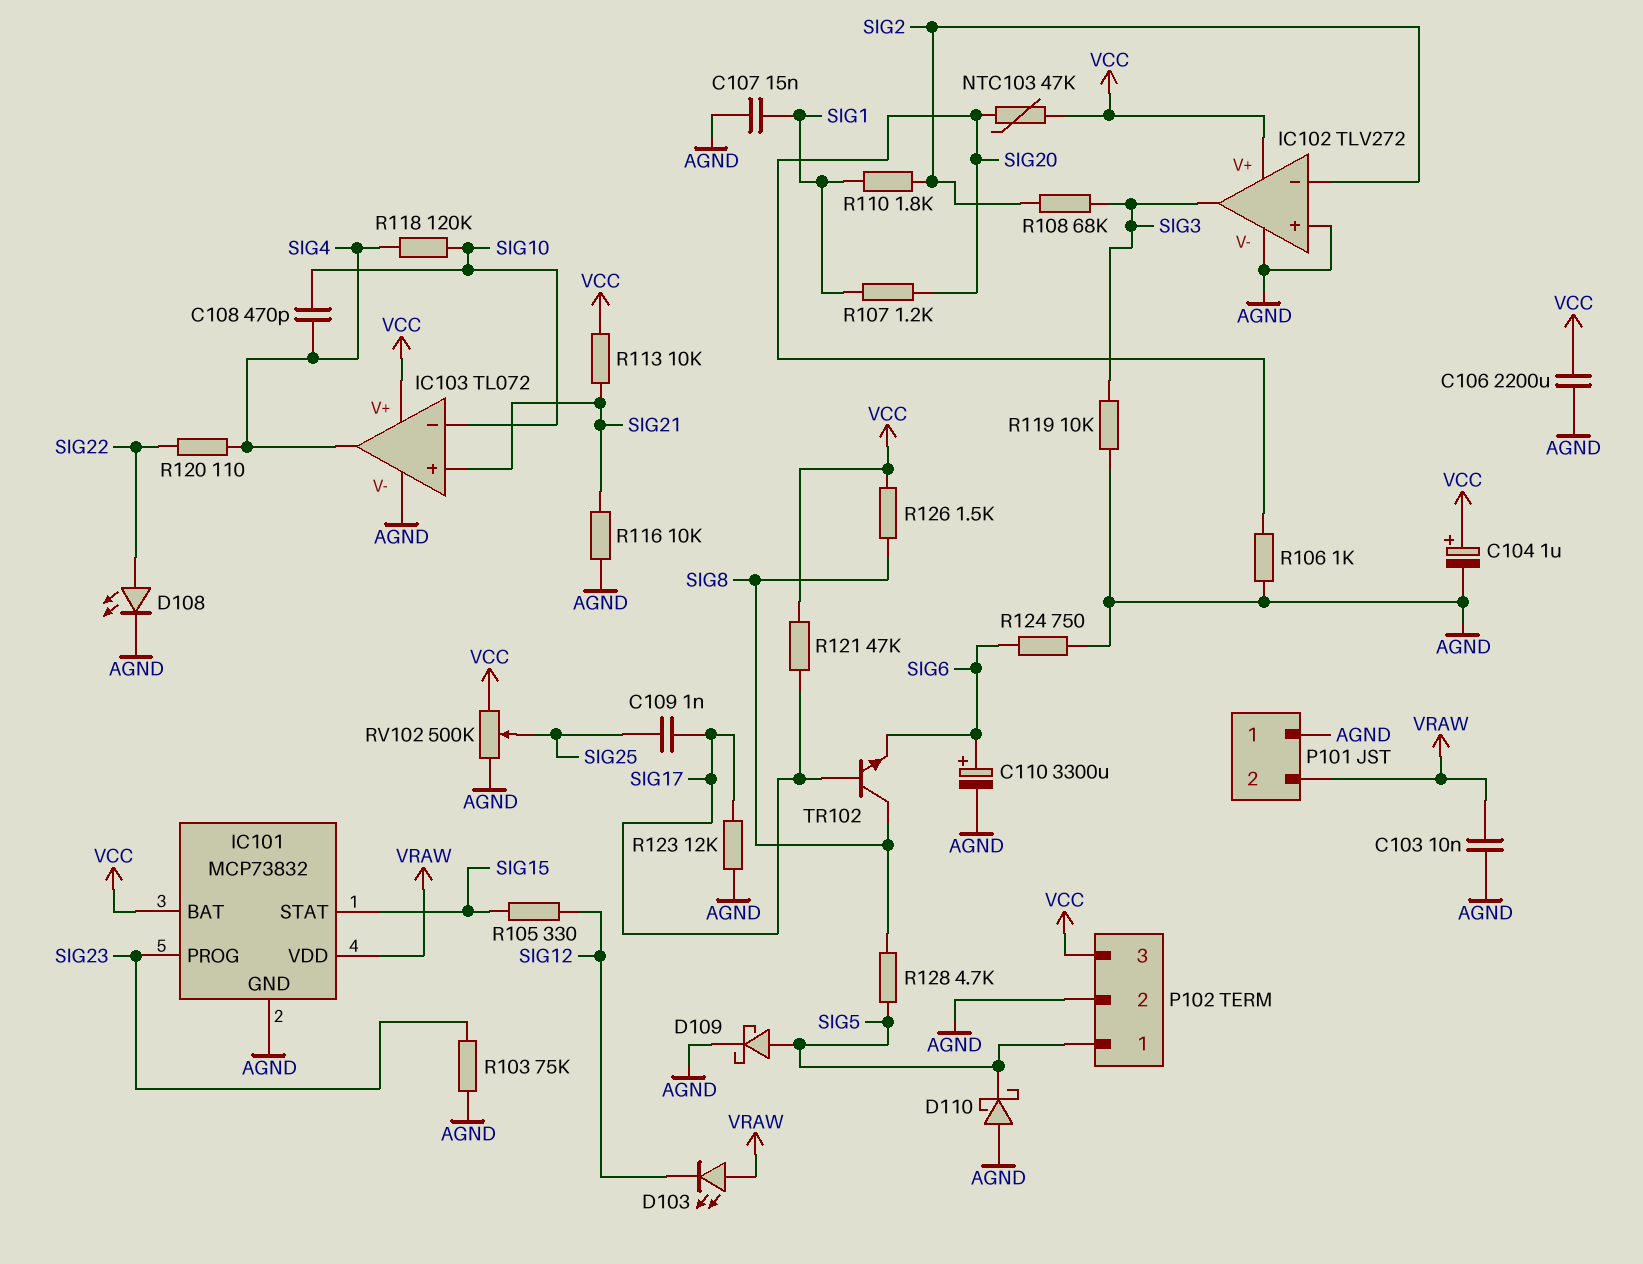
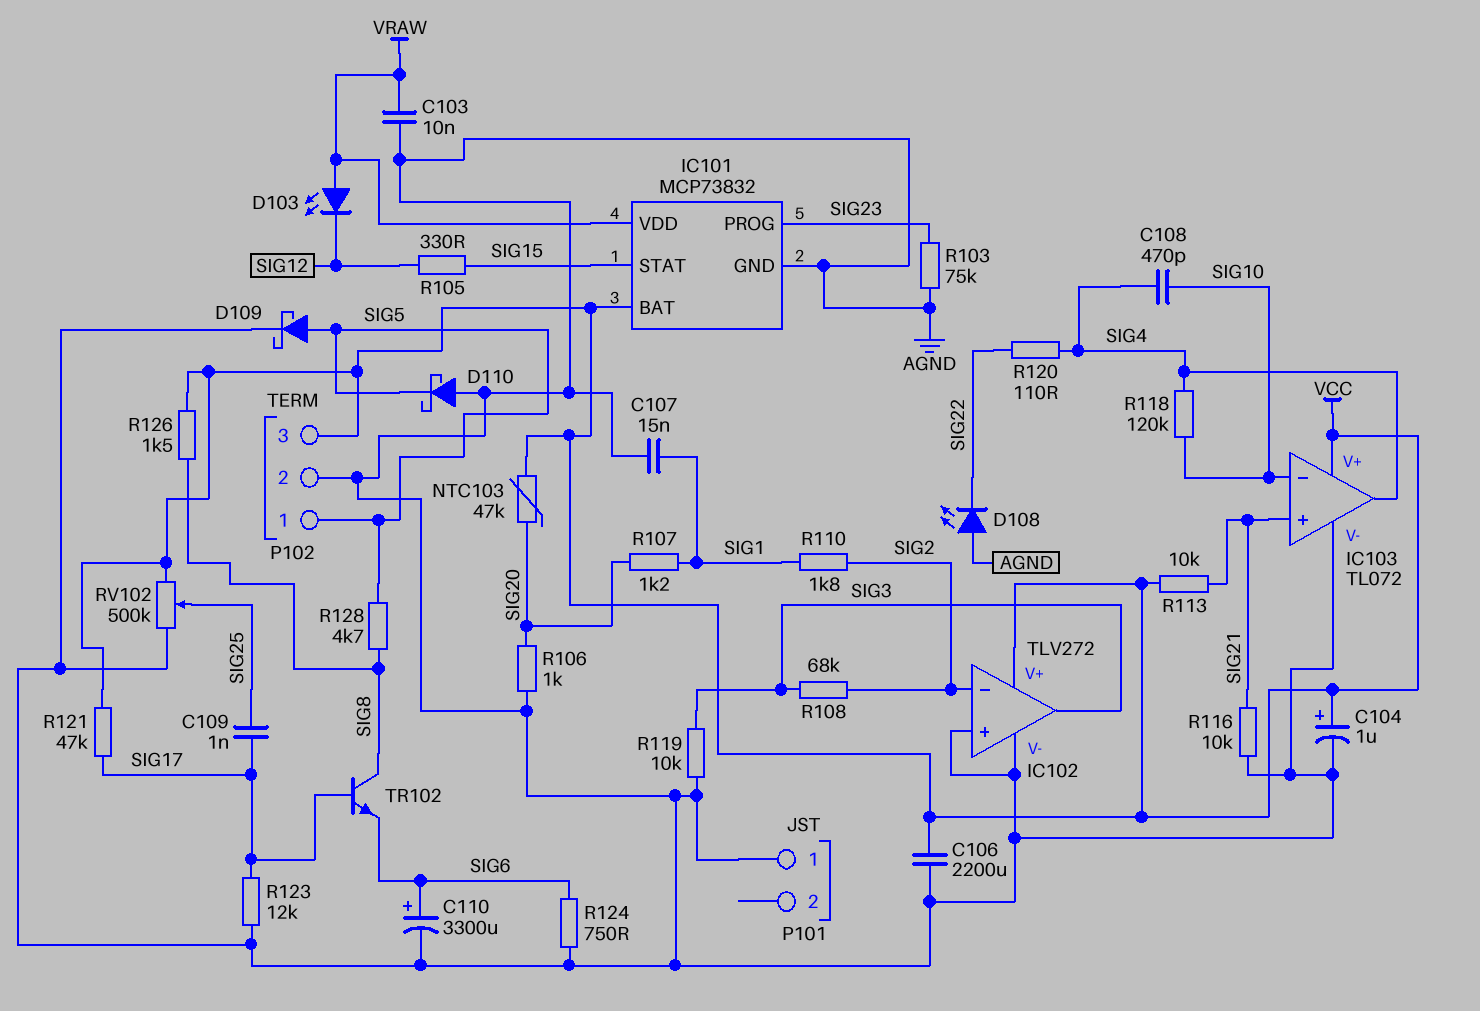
D108: LED (A SIG22, K AGND) -> LED (A AGND, K SIG22)
P101 pin 2: VRAW -> none

